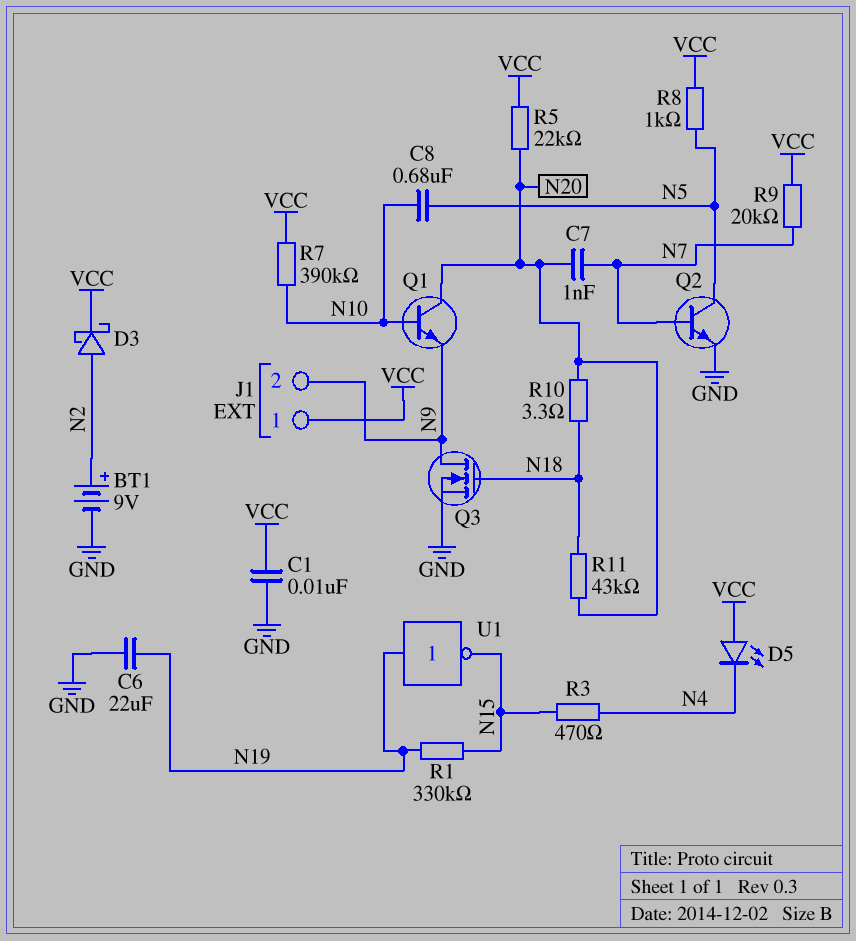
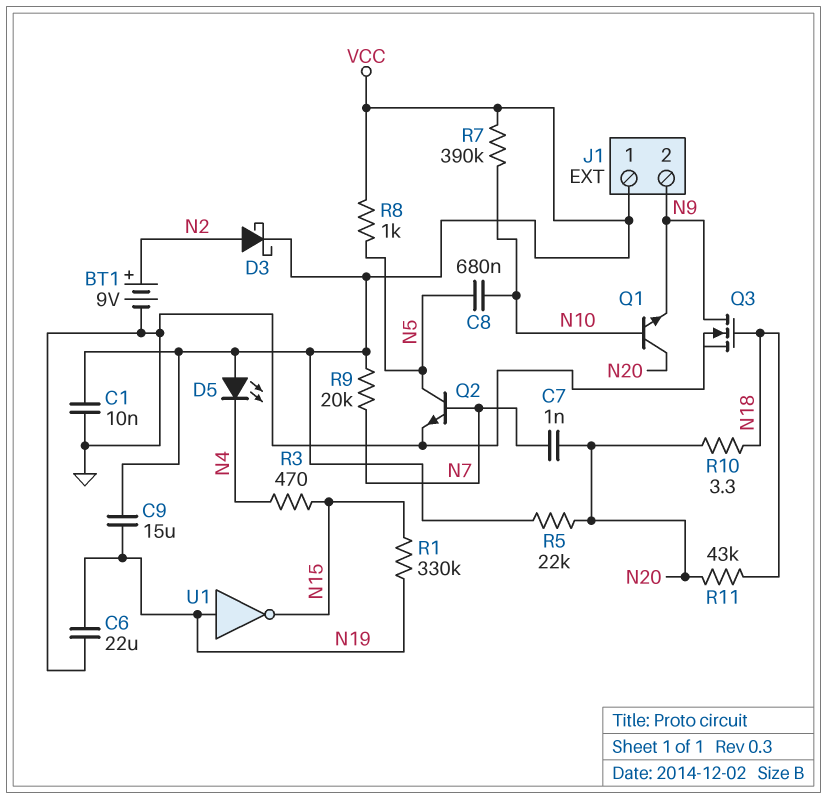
C9: none -> 15uF (N19, VCC)

